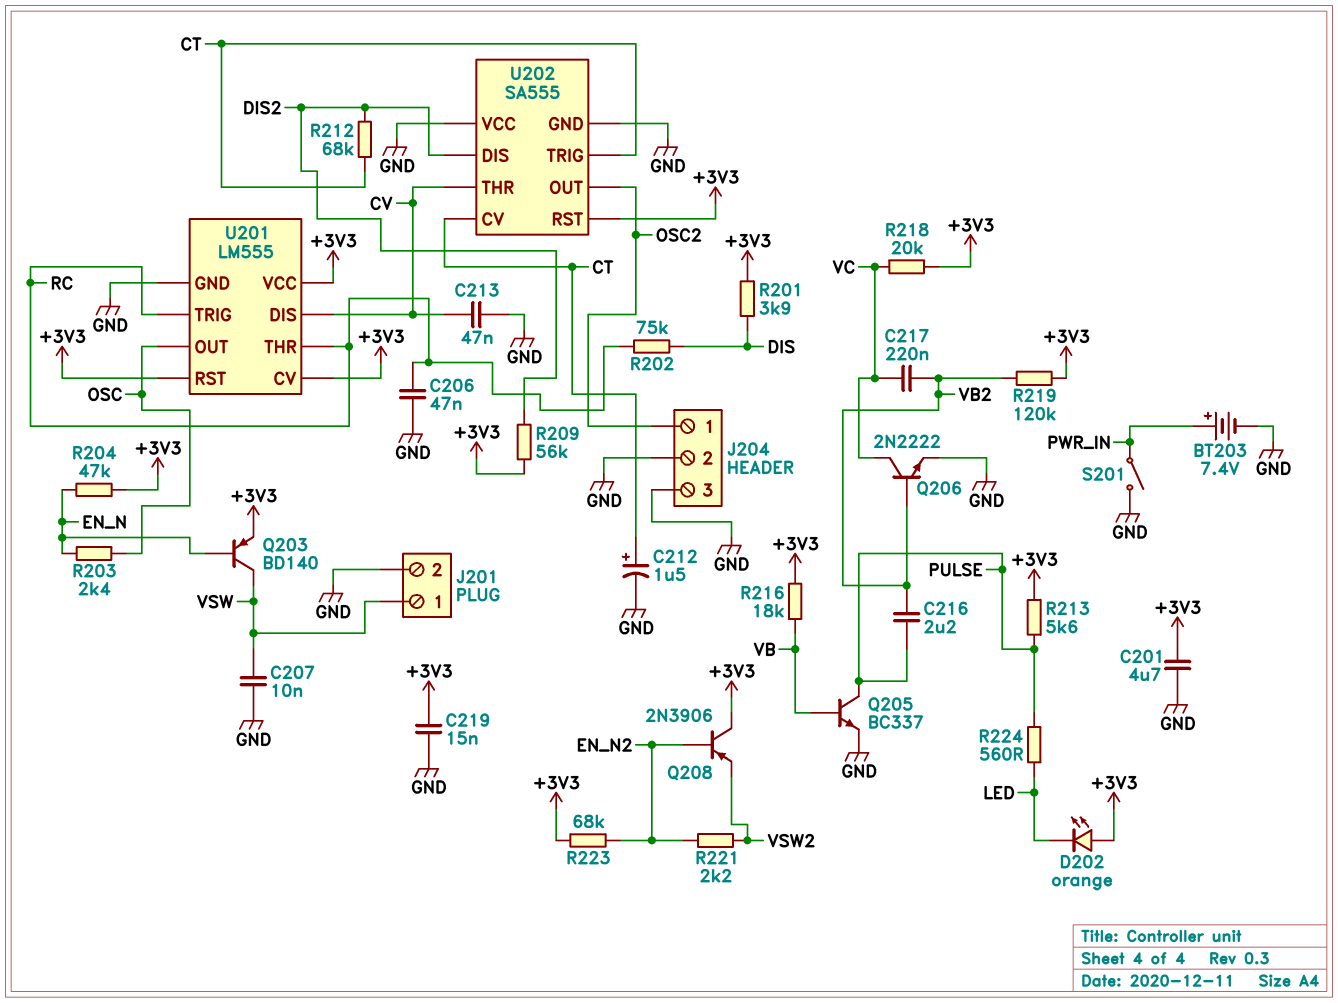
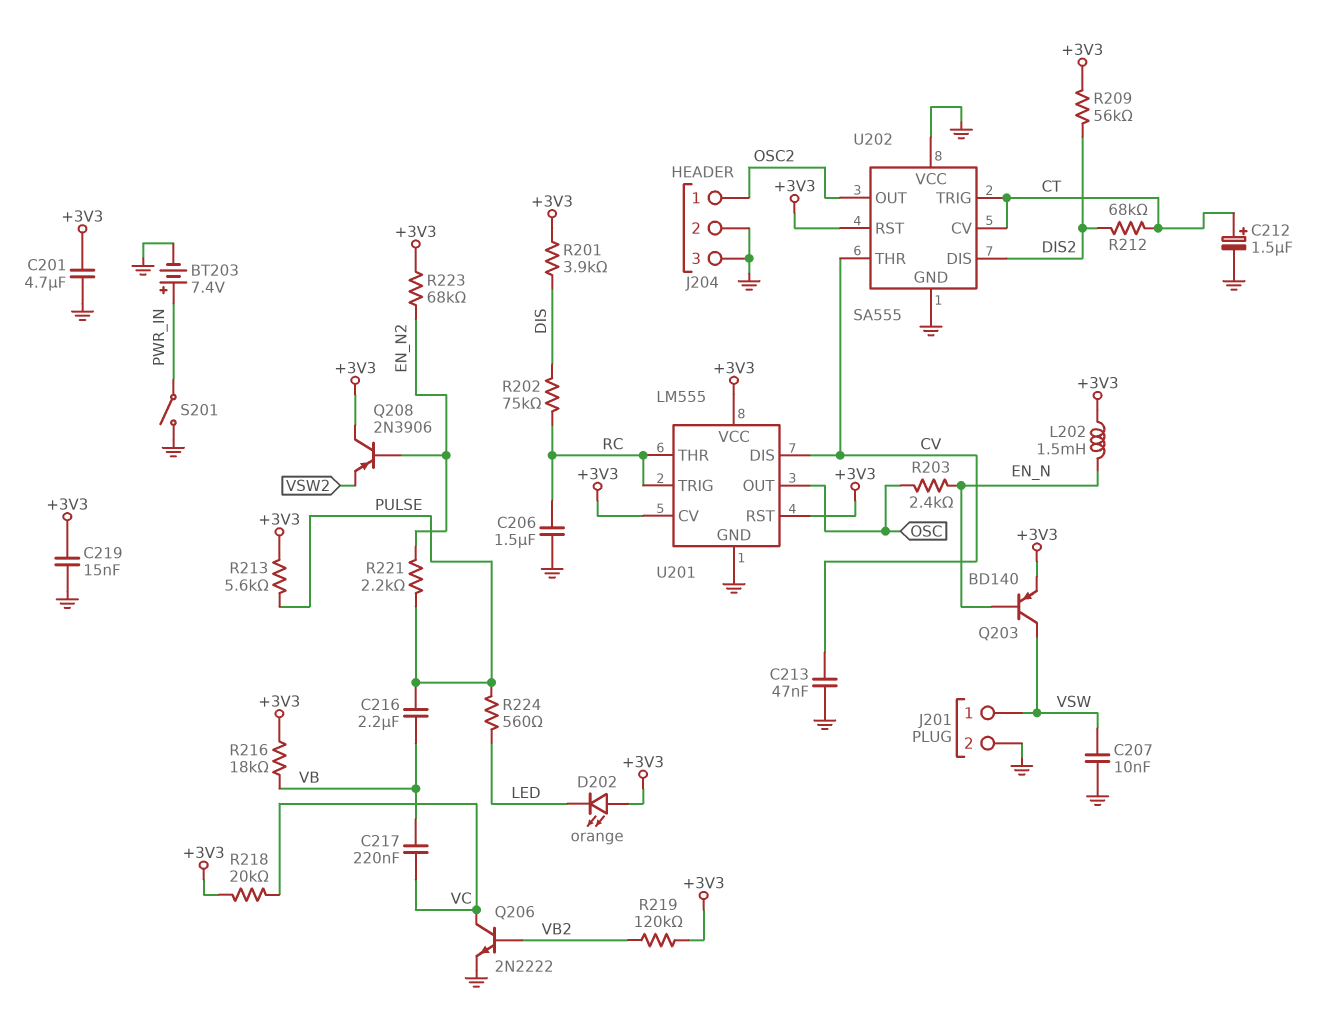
C206: 47nF (GND, RC) -> 1.5uF (GND, RC)
C216: 2.2uF (PULSE, VB2) -> 2.2uF (PULSE, VB)
C217: 220nF (VB2, VC) -> 220nF (VB, VC)
L202: none -> 1.5mH (+3V3, EN_N)
Q205: NPN BC337 (B VB, C PULSE, E GND) -> none
R204: 47k (+3V3, EN_N) -> none
R221: 2.2k (EN_N2, VSW2) -> 2.2k (EN_N2, PULSE)

